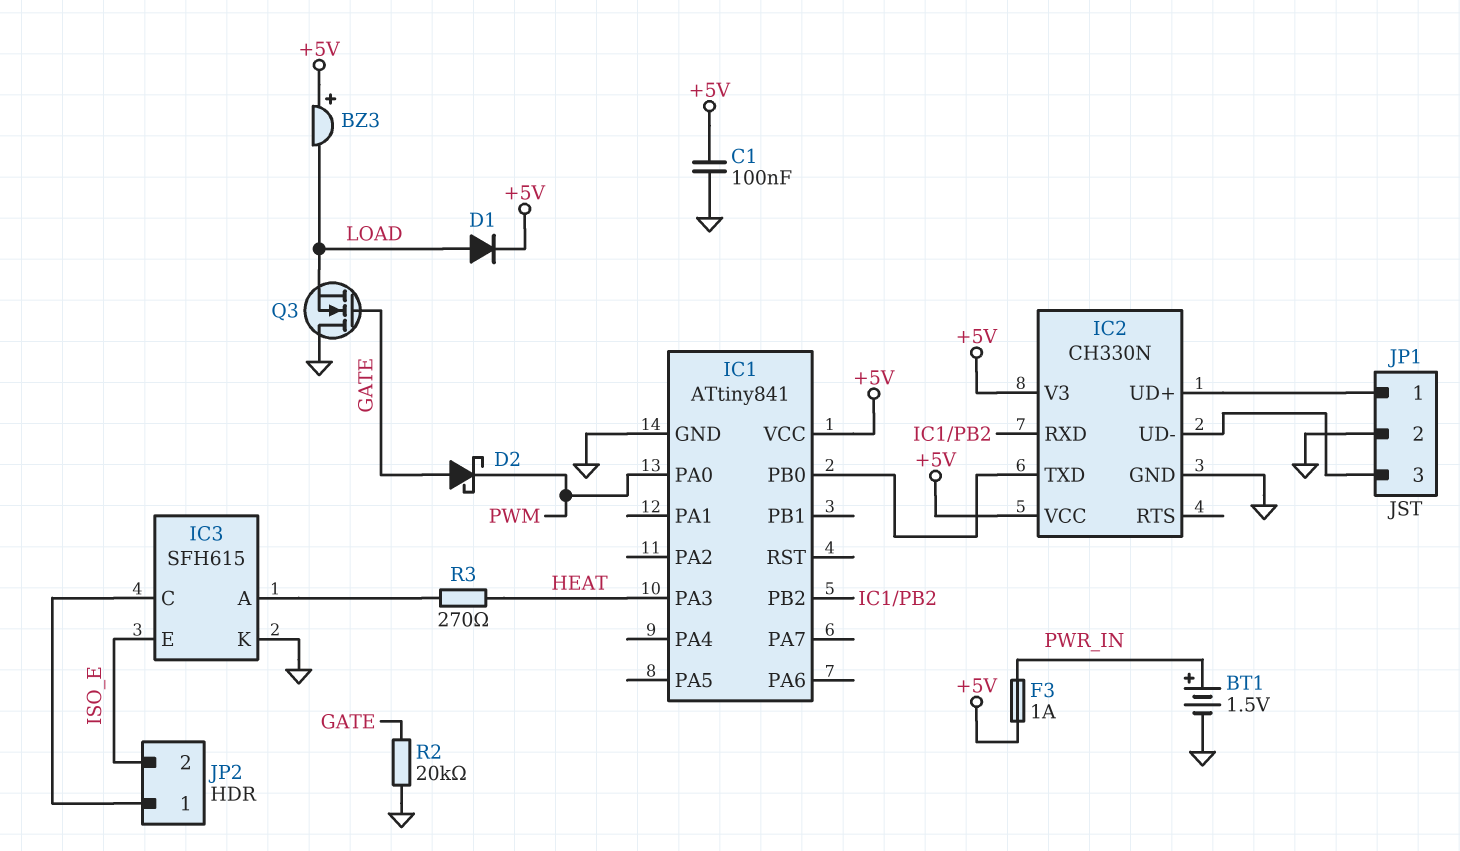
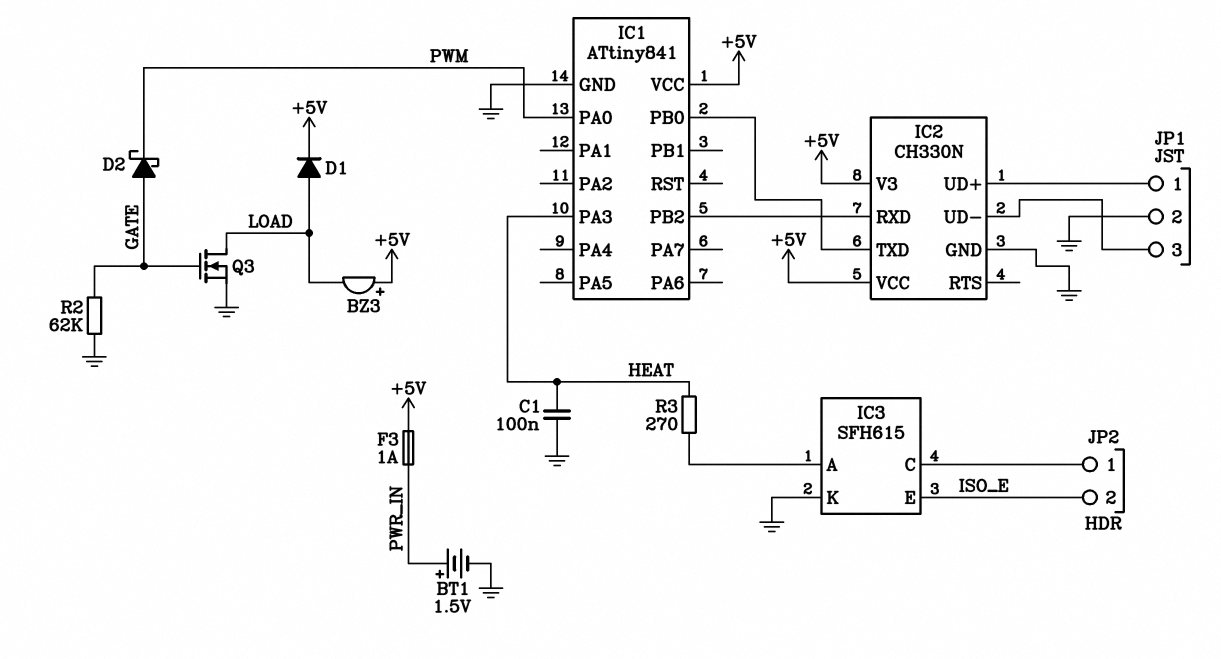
C1: 100nF (+5V, GND) -> 100nF (GND, HEAT)
Q3: NMOS (G GATE, D GND, S LOAD) -> NMOS (G GATE, D LOAD, S GND)
R2: 20k (GATE, GND) -> 62k (GATE, GND)

